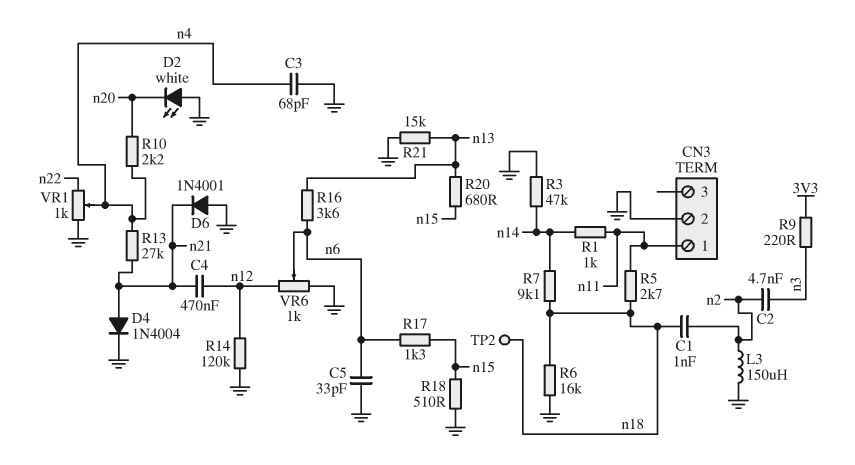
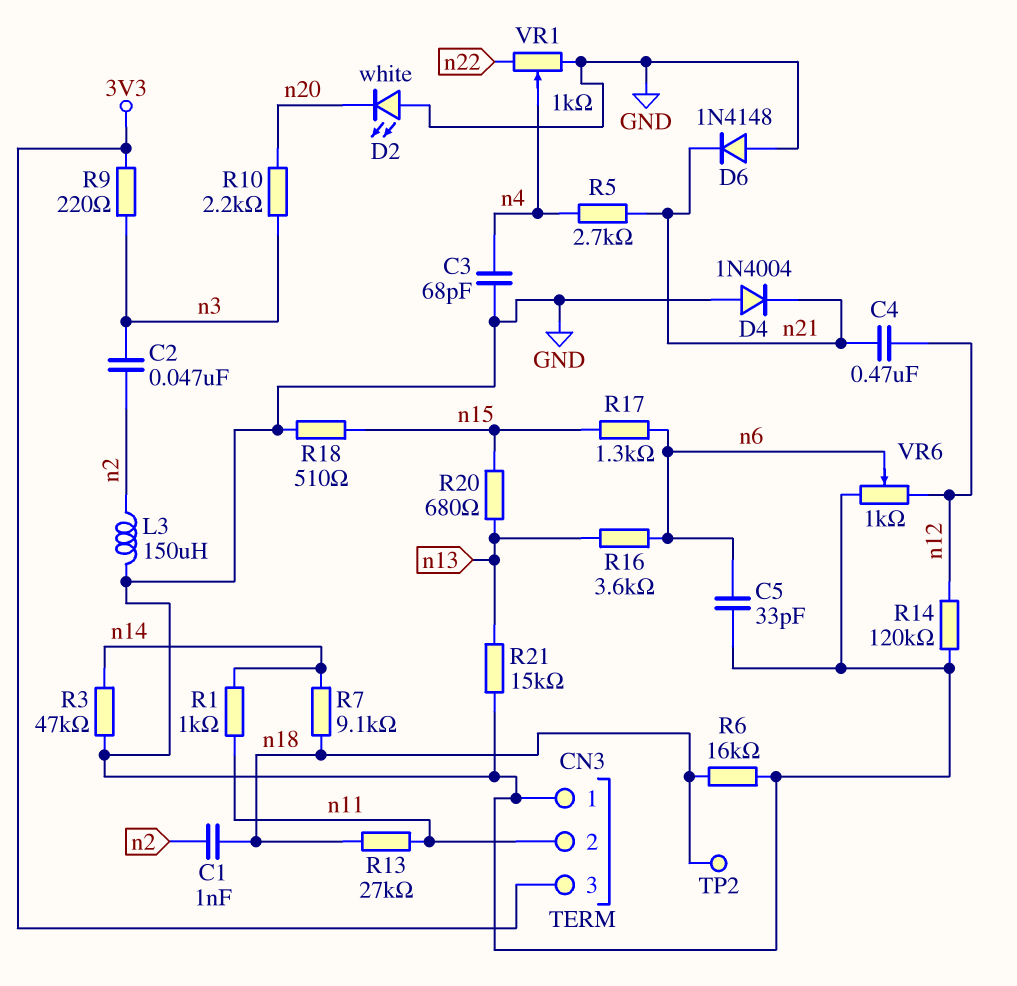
C2: 4.7nF (n2, n3) -> 47nF (n2, n3)
CN3 pin 1: n11 -> GND
CN3 pin 2: GND -> n11
CN3 pin 3: none -> 3V3
D4: diode 1N4004 (A n21, K GND) -> diode 1N4004 (A GND, K n21)
D6: diode 1N4001 (A GND, K n21) -> diode 1N4148 (A GND, K n21)
R5: 2.7k (n11, n18) -> 2.7k (n4, n21)
R10: 2.2k (n4, n20) -> 2.2k (n3, n20)
R13: 27k (n4, n21) -> 27k (n11, n18)

